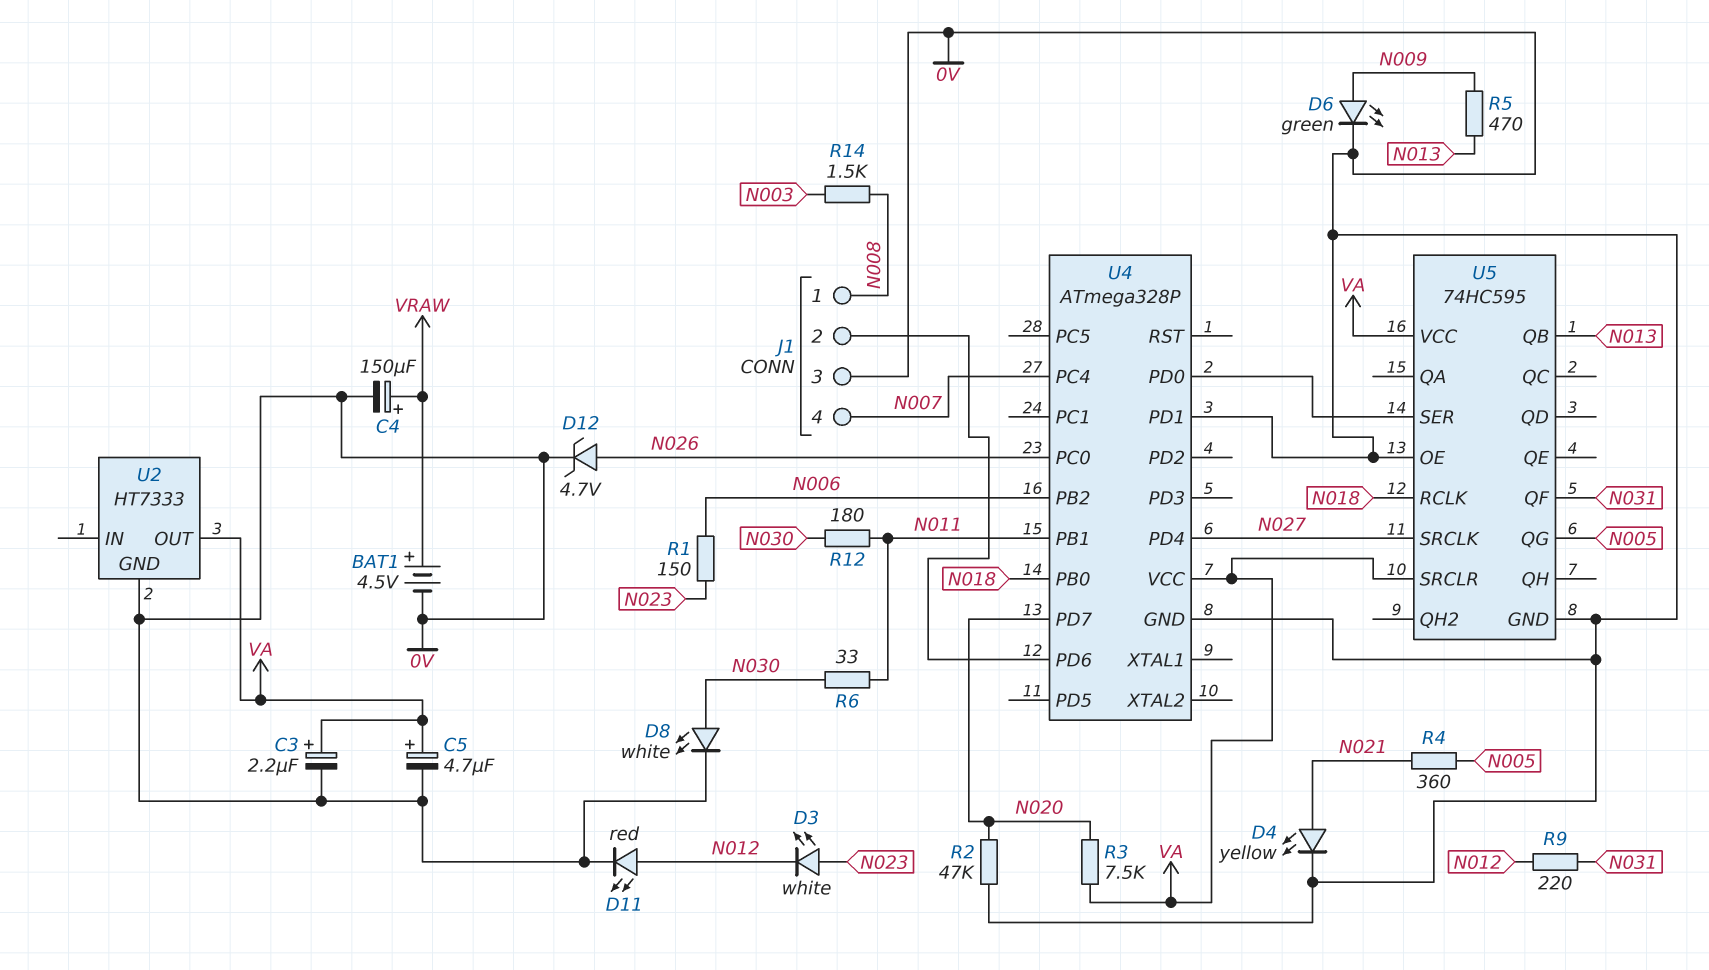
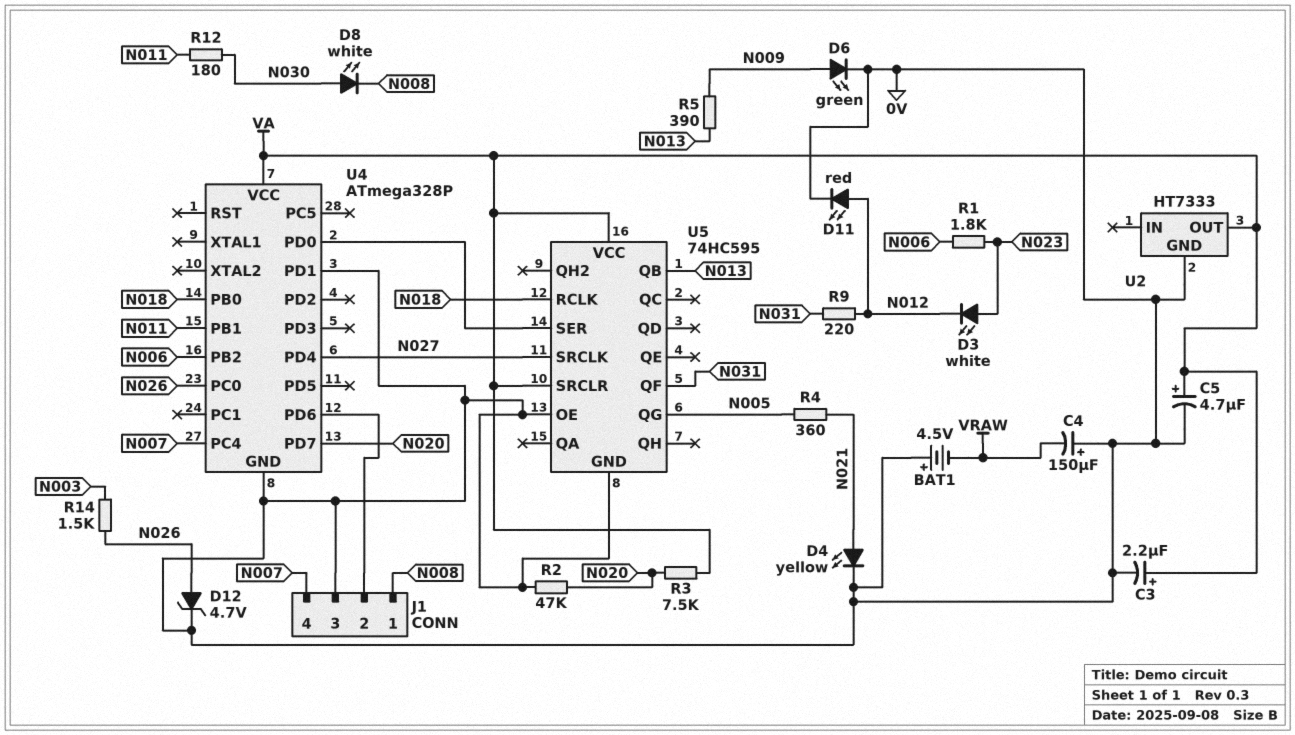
BAT1: 4.5V (plus VRAW, minus 0V) -> 4.5V (plus 0V, minus VRAW)
C4: 150uF (plus VRAW, minus 0V) -> 150uF (plus 0V, minus VRAW)
D8: LED white (A N030, K 0V) -> LED white (A N030, K N008)
R1: 150 (N006, N023) -> 1.8k (N006, N023)
R5: 470 (N009, N013) -> 390 (N009, N013)
R6: 33 (N011, N030) -> none
R14: 1.5k (N003, N008) -> 1.5k (N003, N026)

